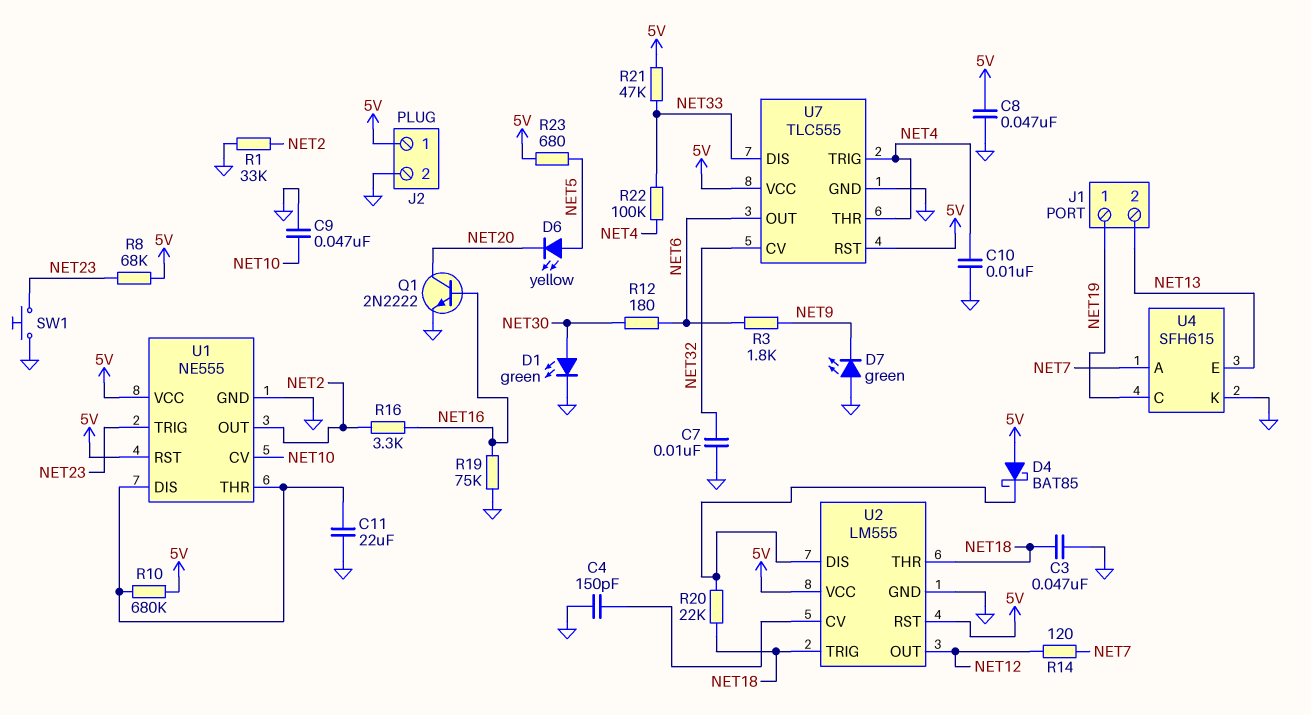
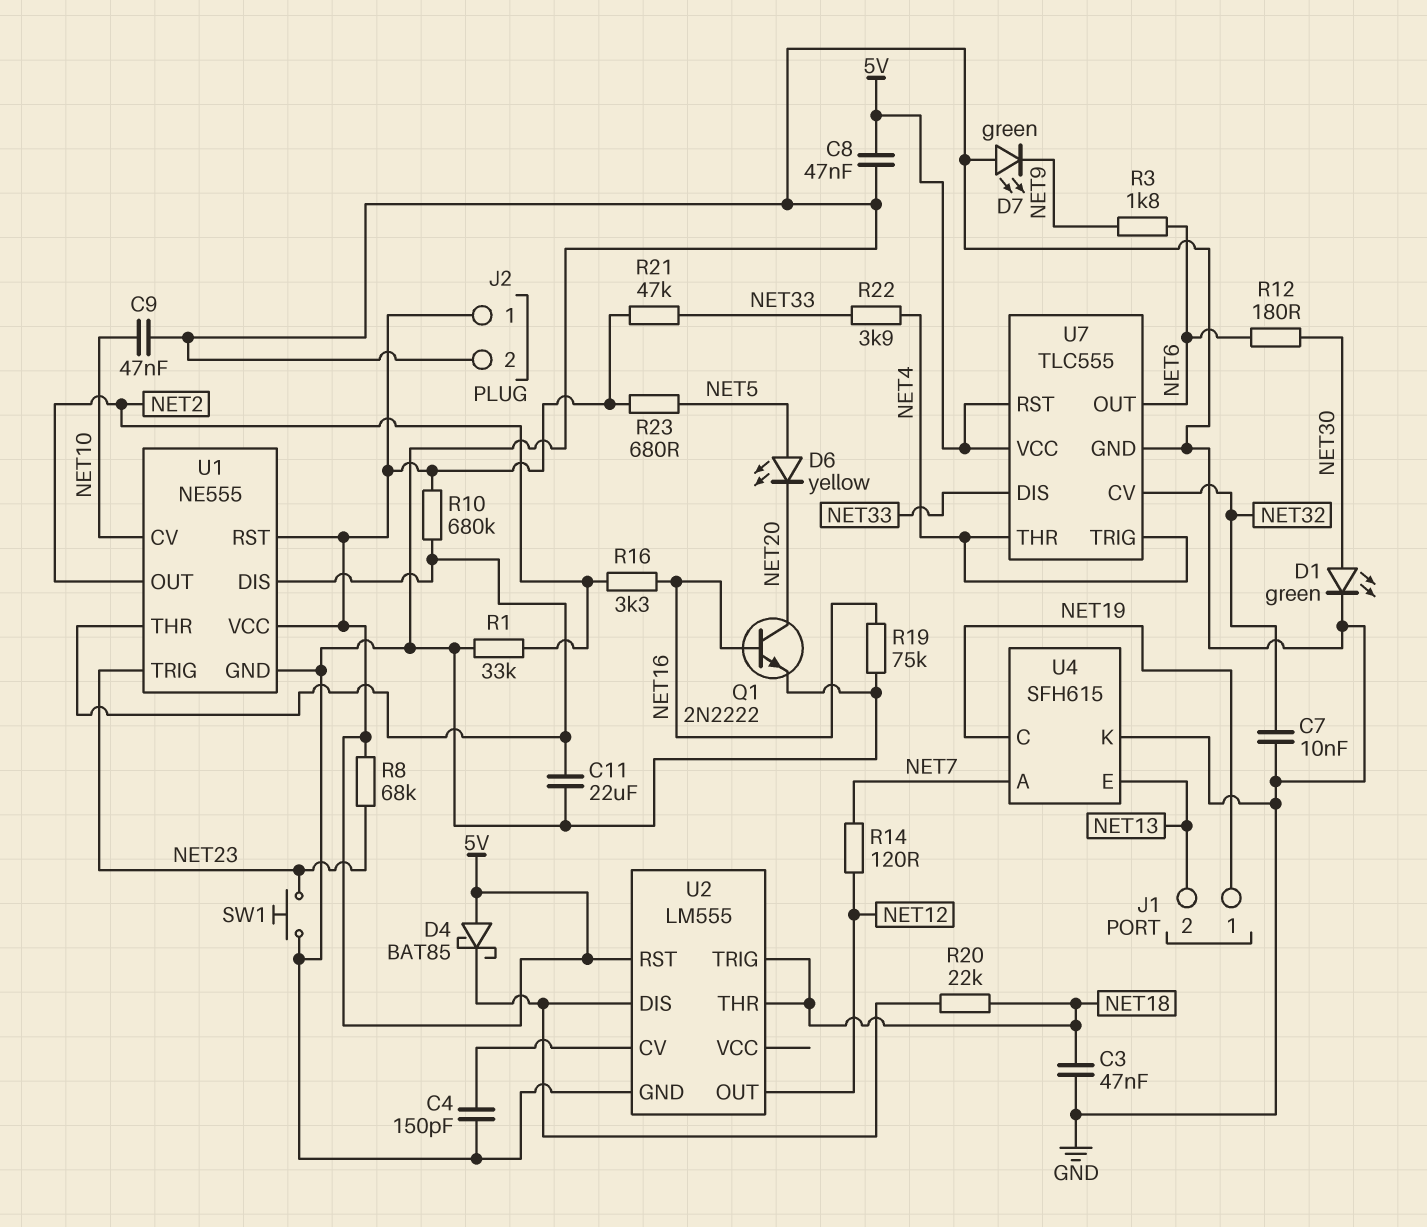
C10: 10nF (GND, NET4) -> none
R22: 100k (NET4, NET33) -> 3.9k (NET4, NET33)
U2 pin VCC: 5V -> none

